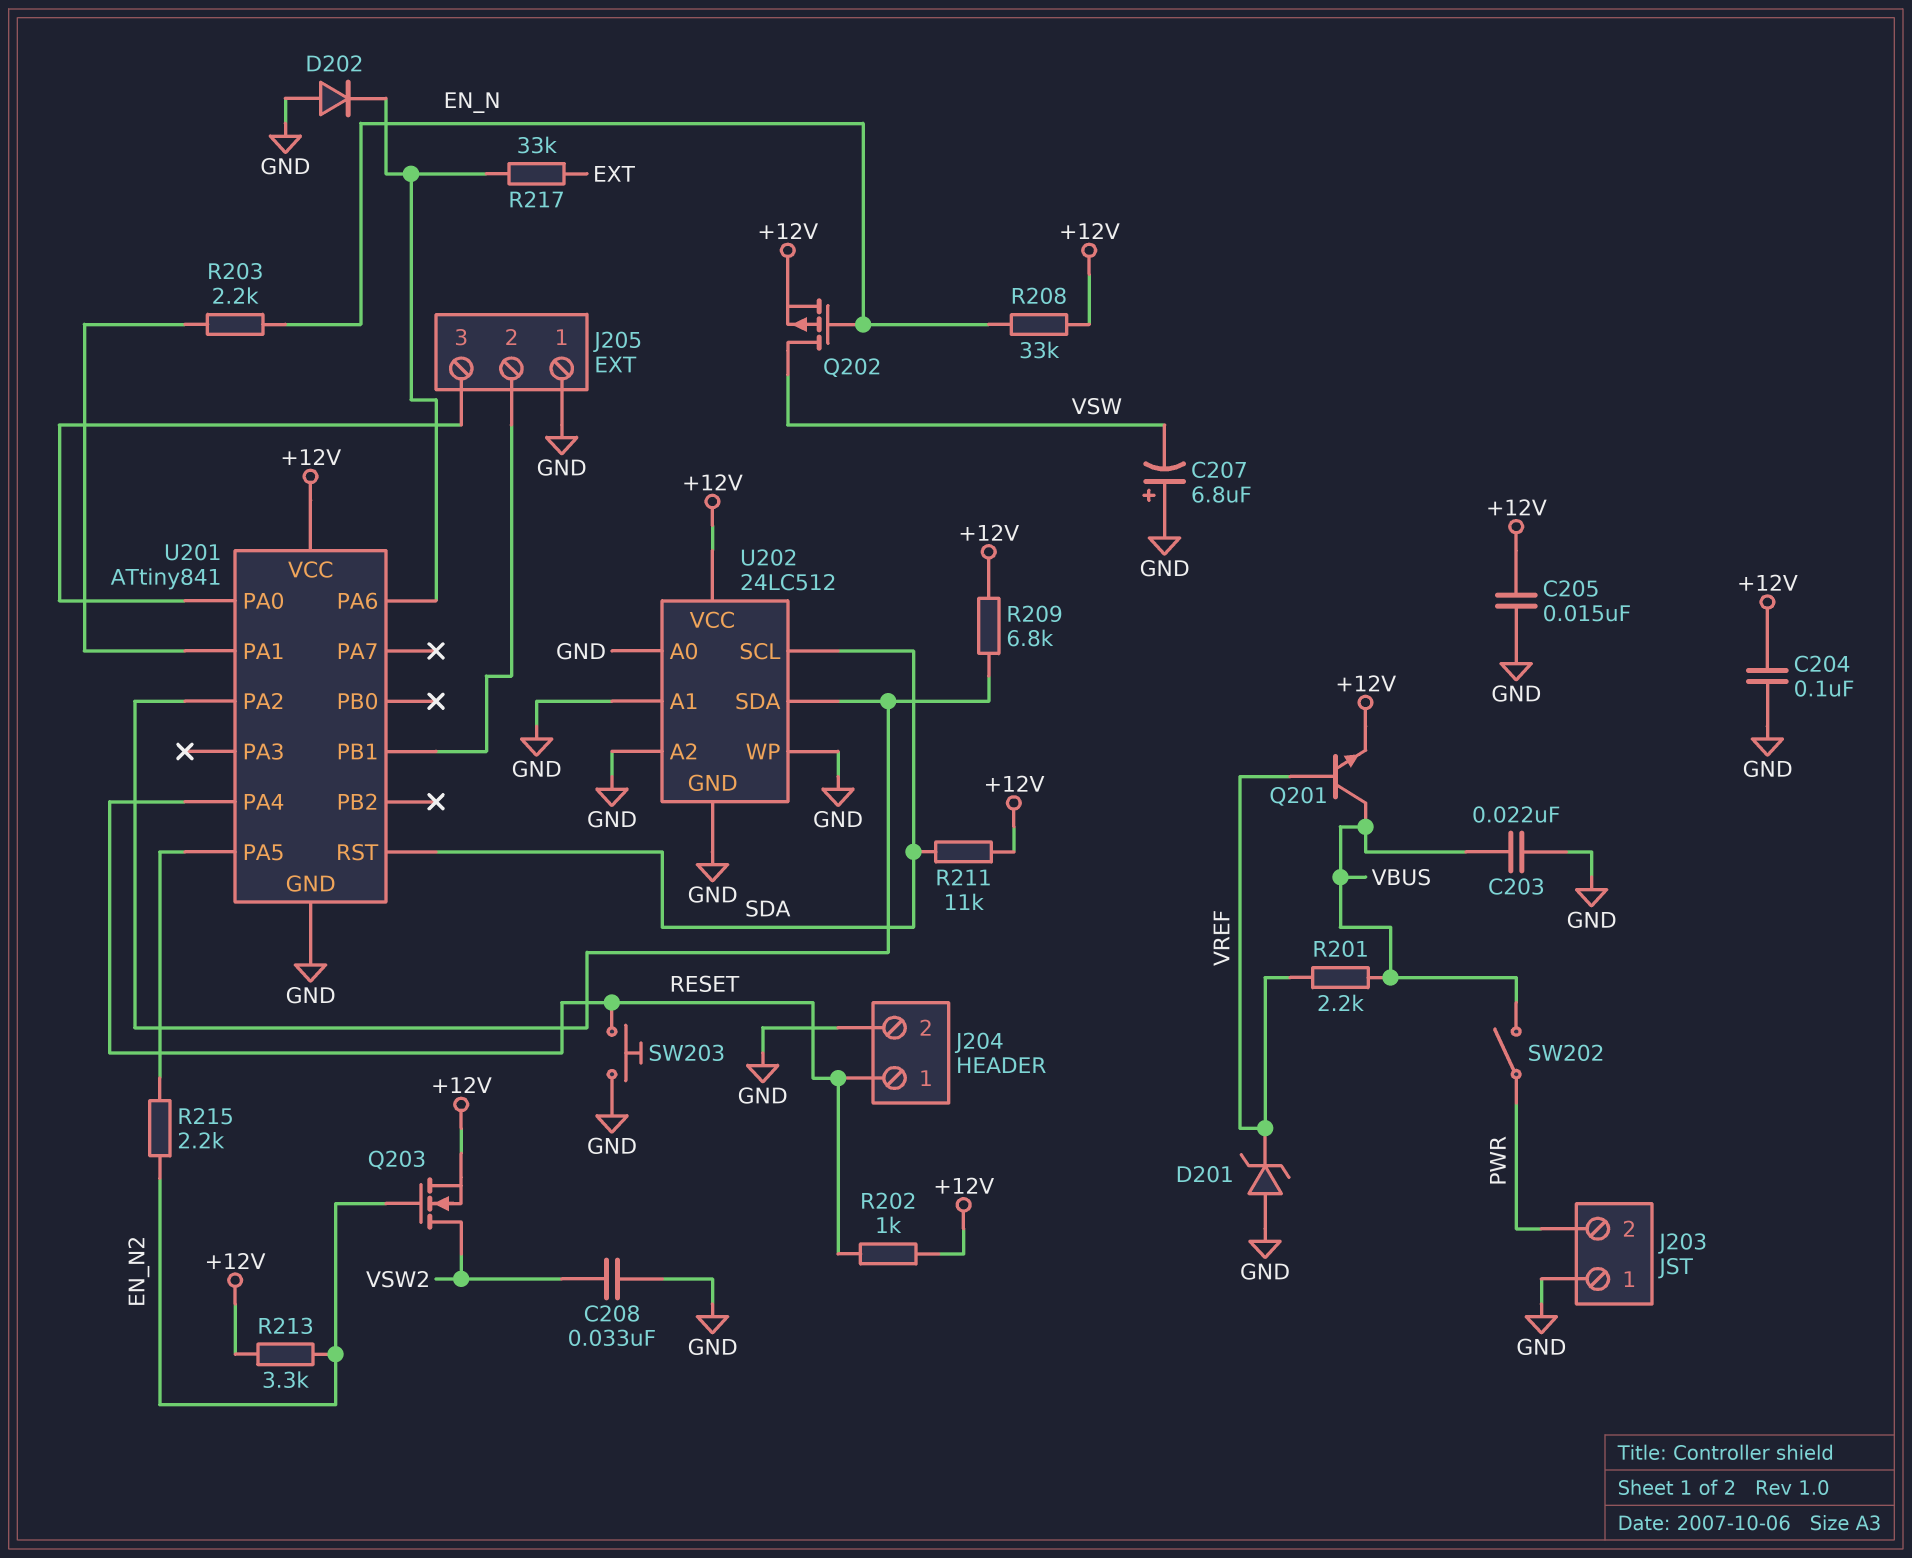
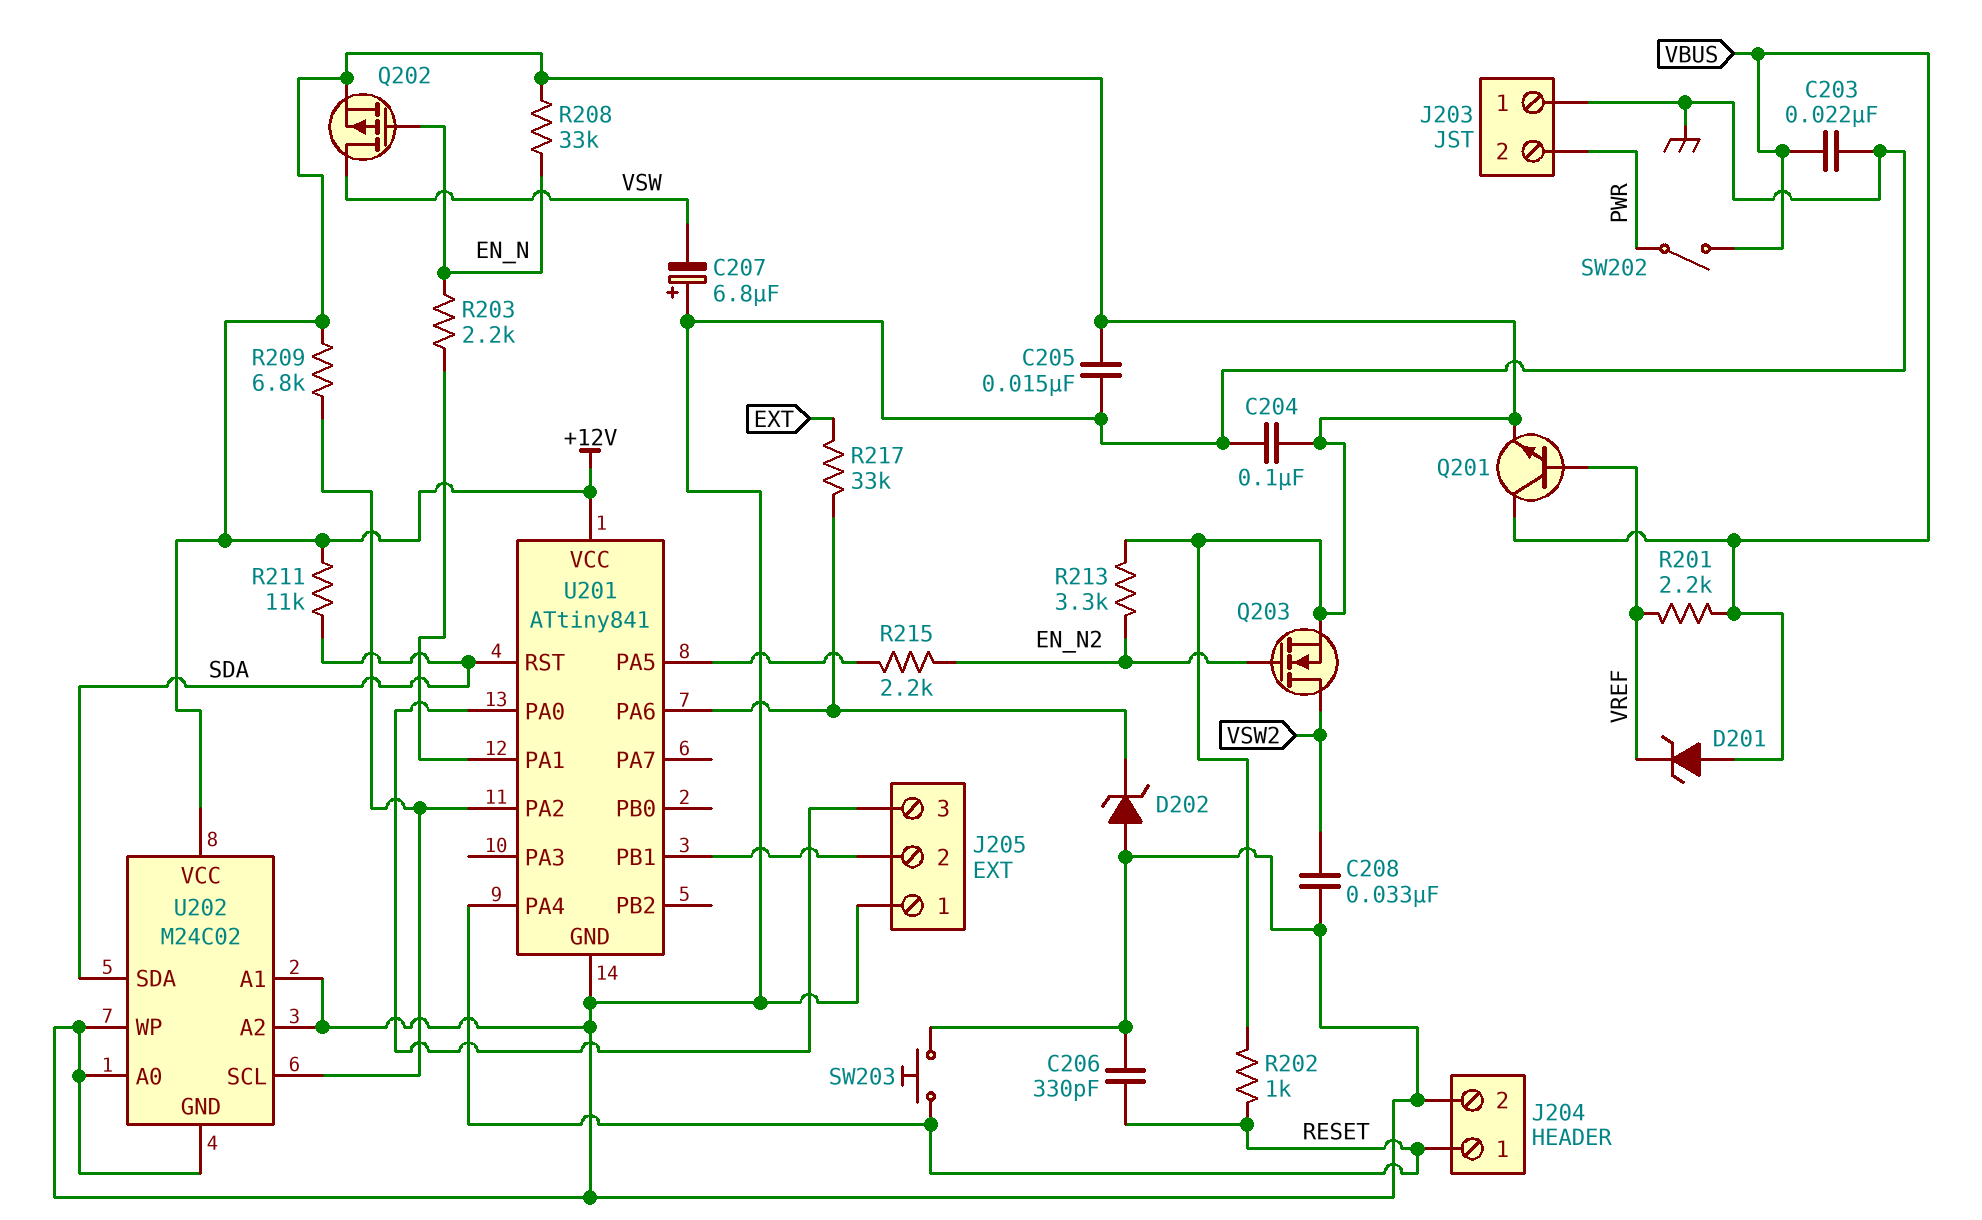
C206: none -> 330pF (GND, RESET)
D201: zener (A GND, K VREF) -> zener (A VBUS, K VREF)
D202: diode (A GND, K U201/PA6) -> zener (A GND, K U201/PA6)
U202: 24LC512 -> M24C02
U202 pin SCL: SDA -> U201/PA2
U202 pin SDA: U201/PA2 -> SDA

